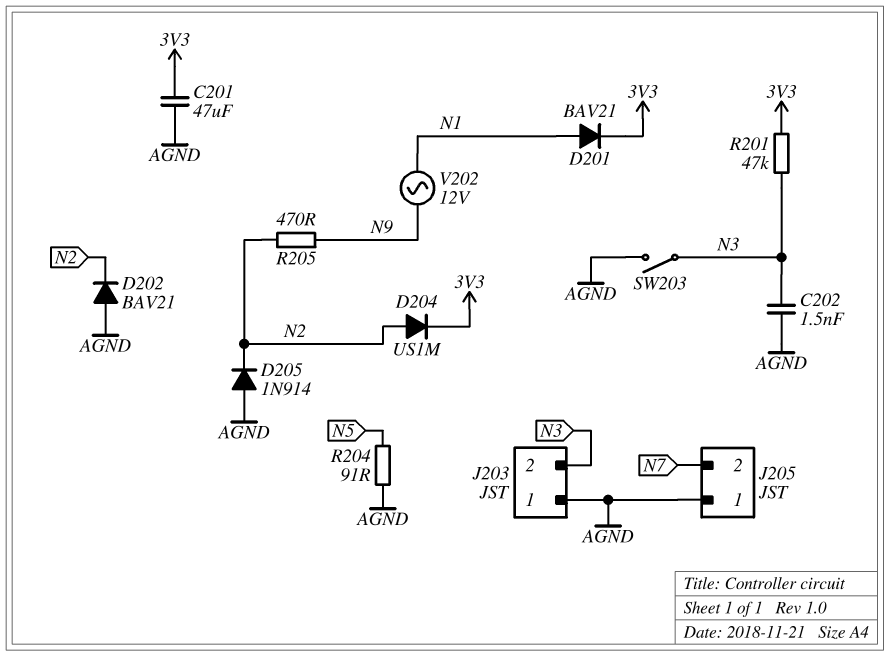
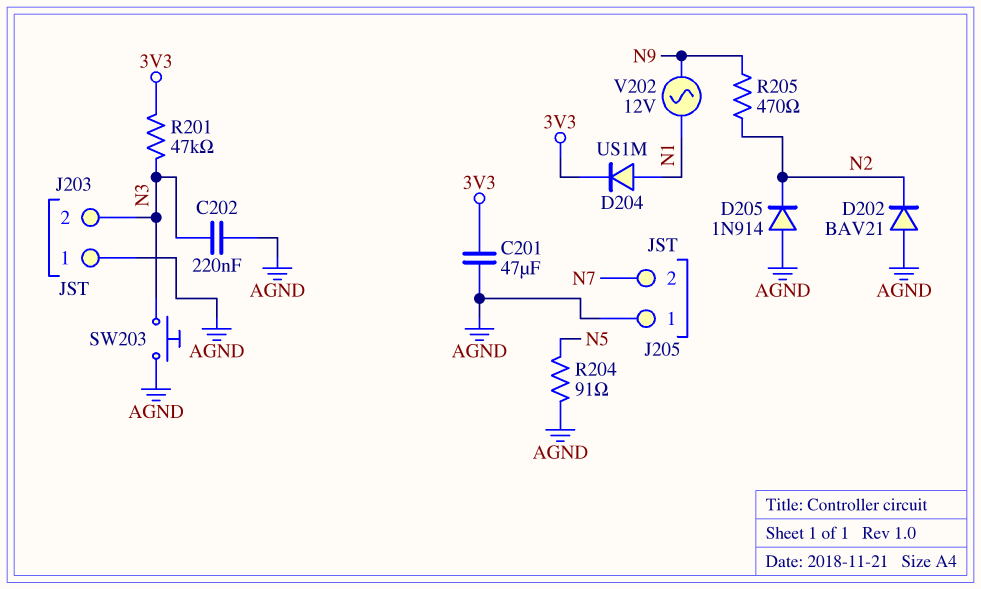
C202: 1.5nF (AGND, N3) -> 220nF (AGND, N3)
D201: diode BAV21 (A N1, K 3V3) -> none
D204: diode US1M (A N2, K 3V3) -> diode US1M (A N1, K 3V3)
SW203: switch (AGND, N3) -> button (AGND, N3)

